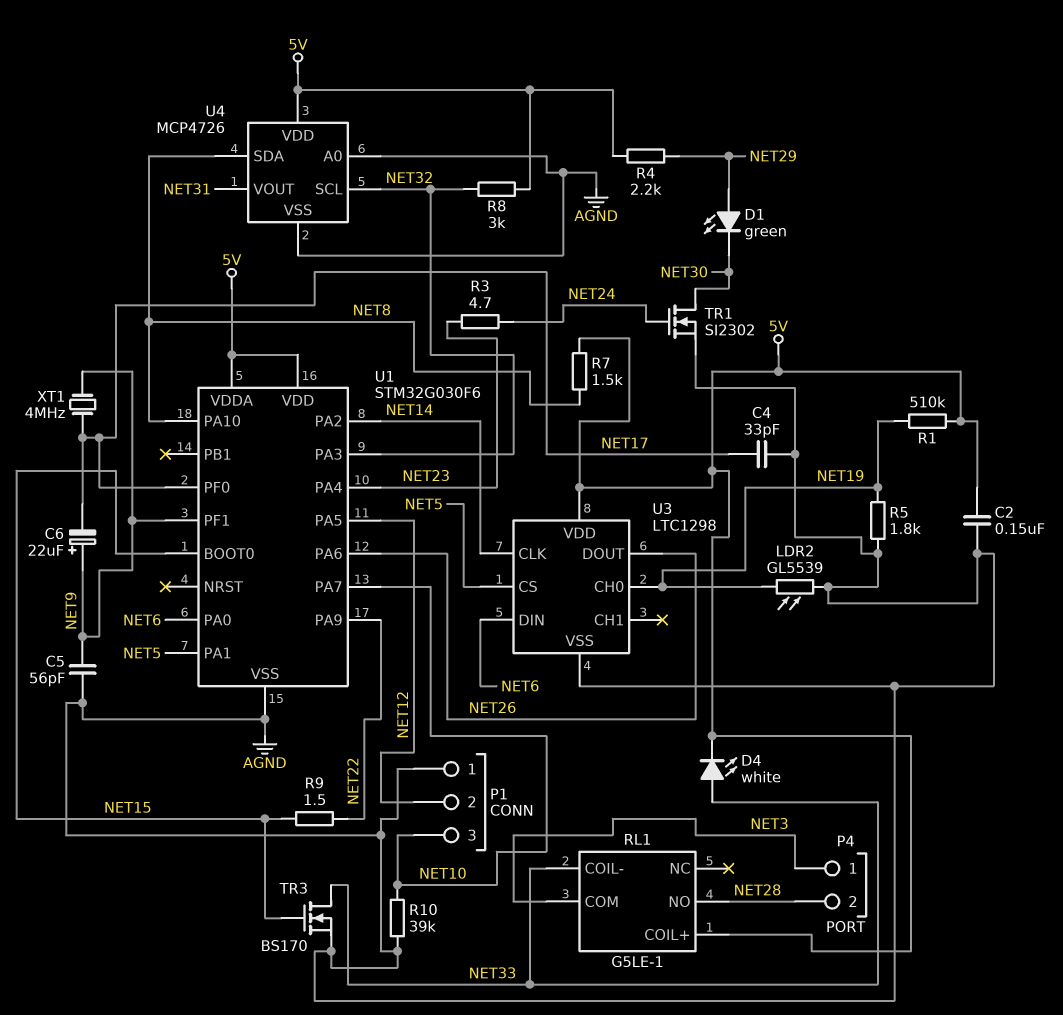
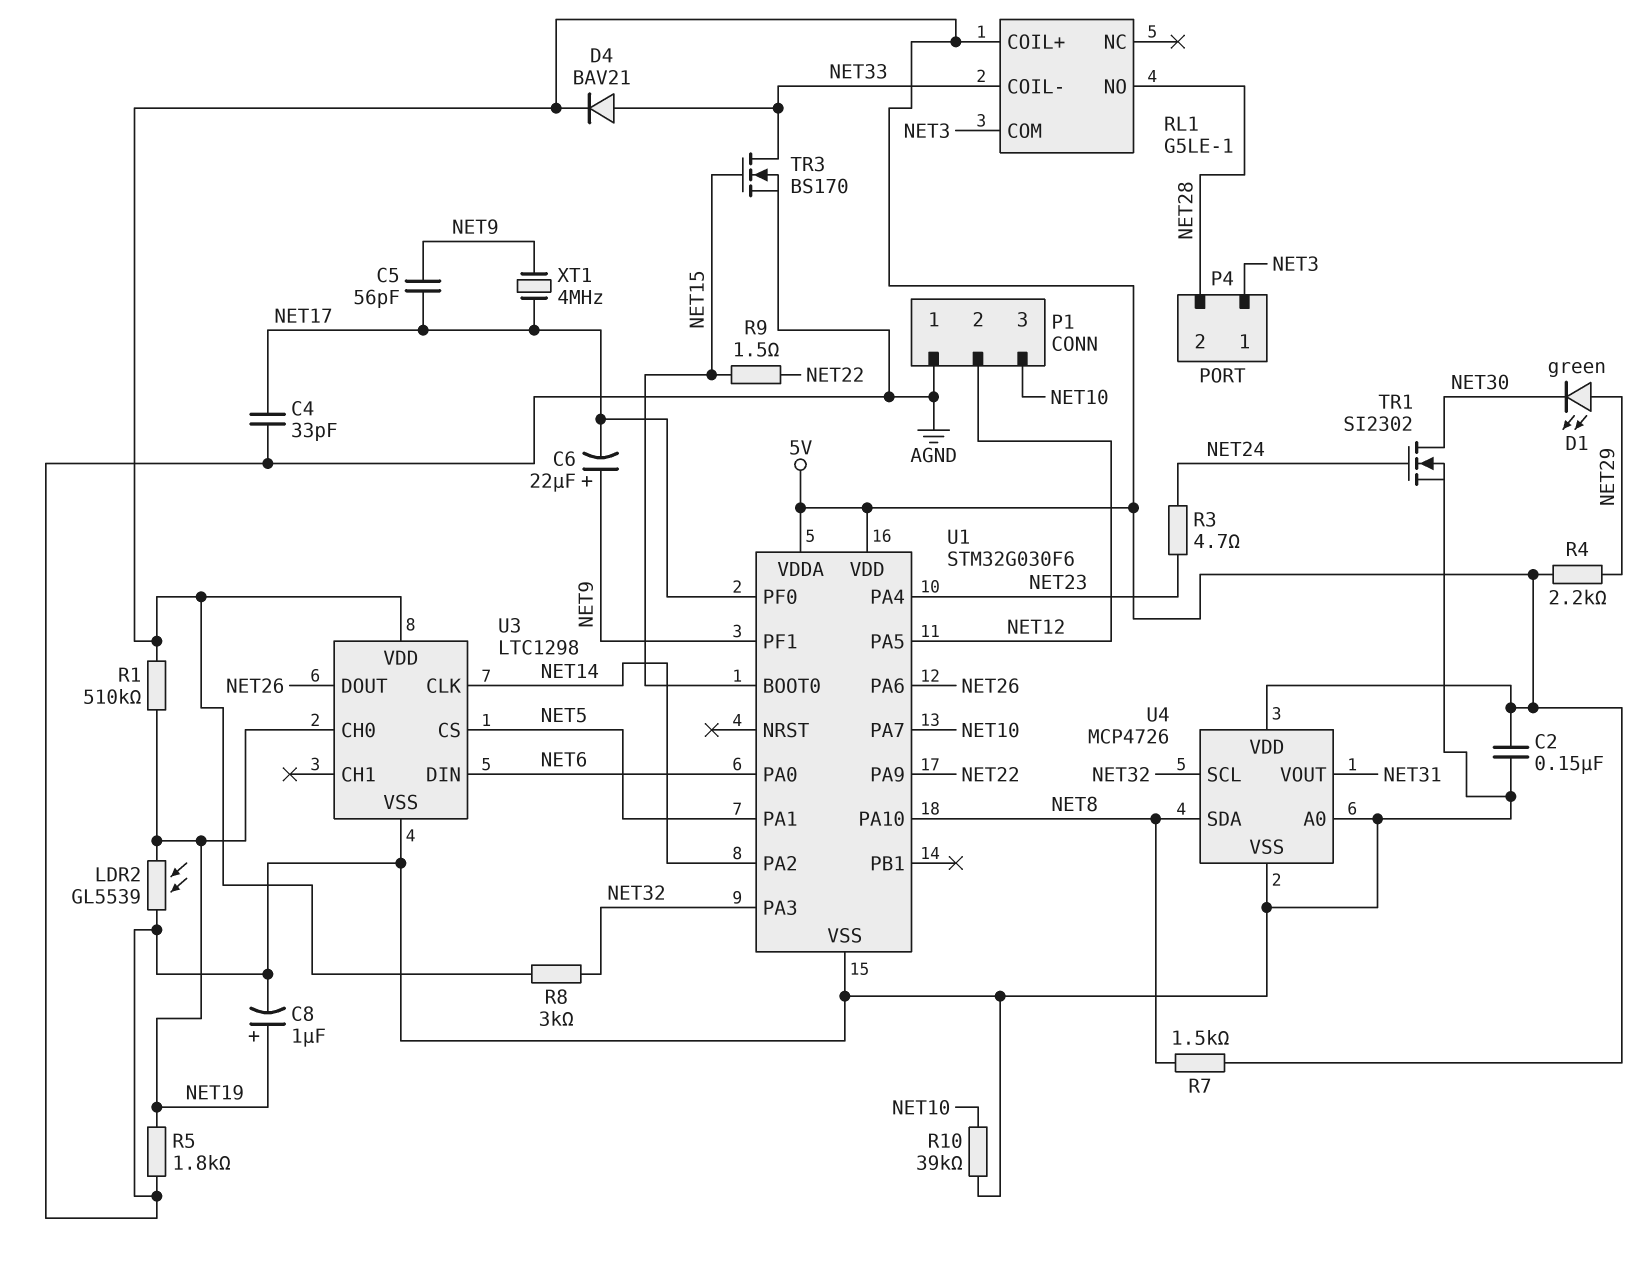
C5: 56pF (AGND, NET9) -> 56pF (NET9, NET17)
C8: none -> 1uF (plus NET19, minus AGND)
D4: LED white (A NET33, K 5V) -> diode BAV21 (A NET33, K 5V)

